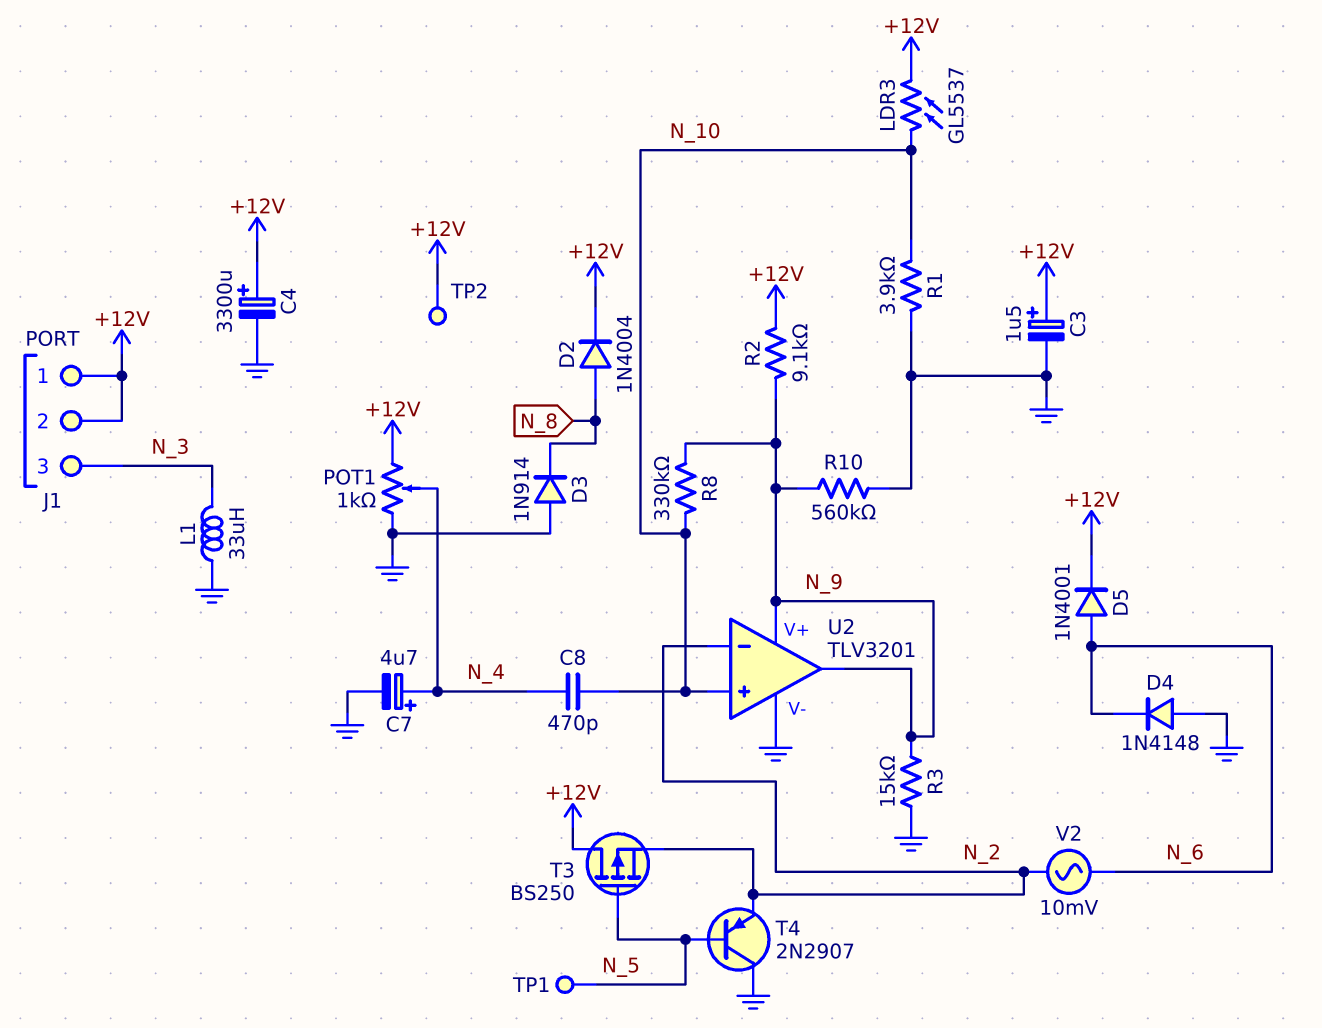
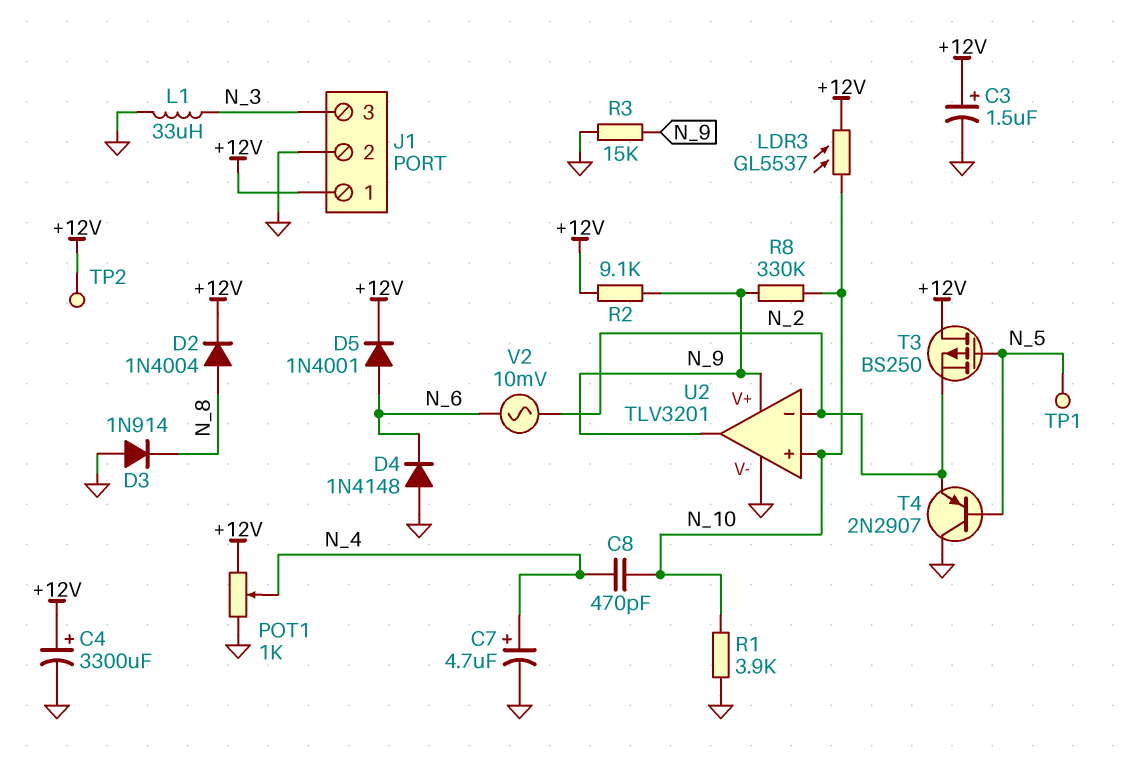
J1 pin 2: +12V -> GND
R10: 560k (GND, N_9) -> none

